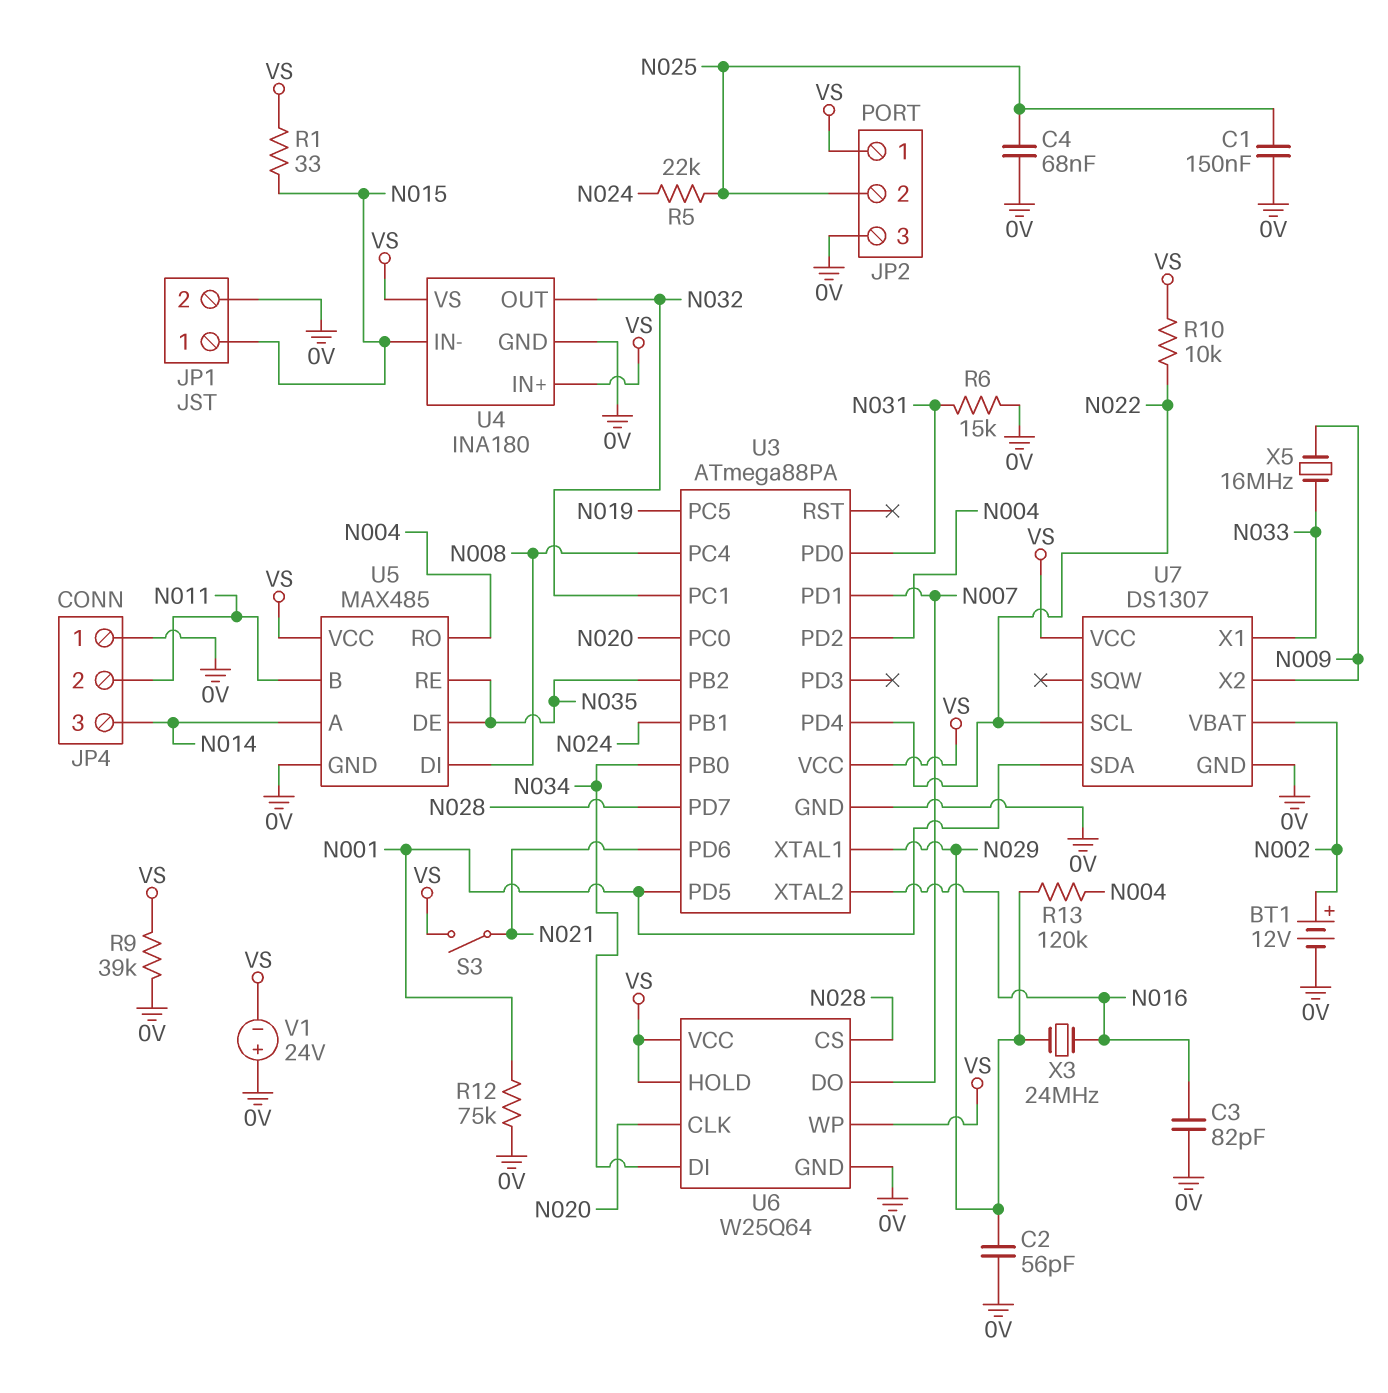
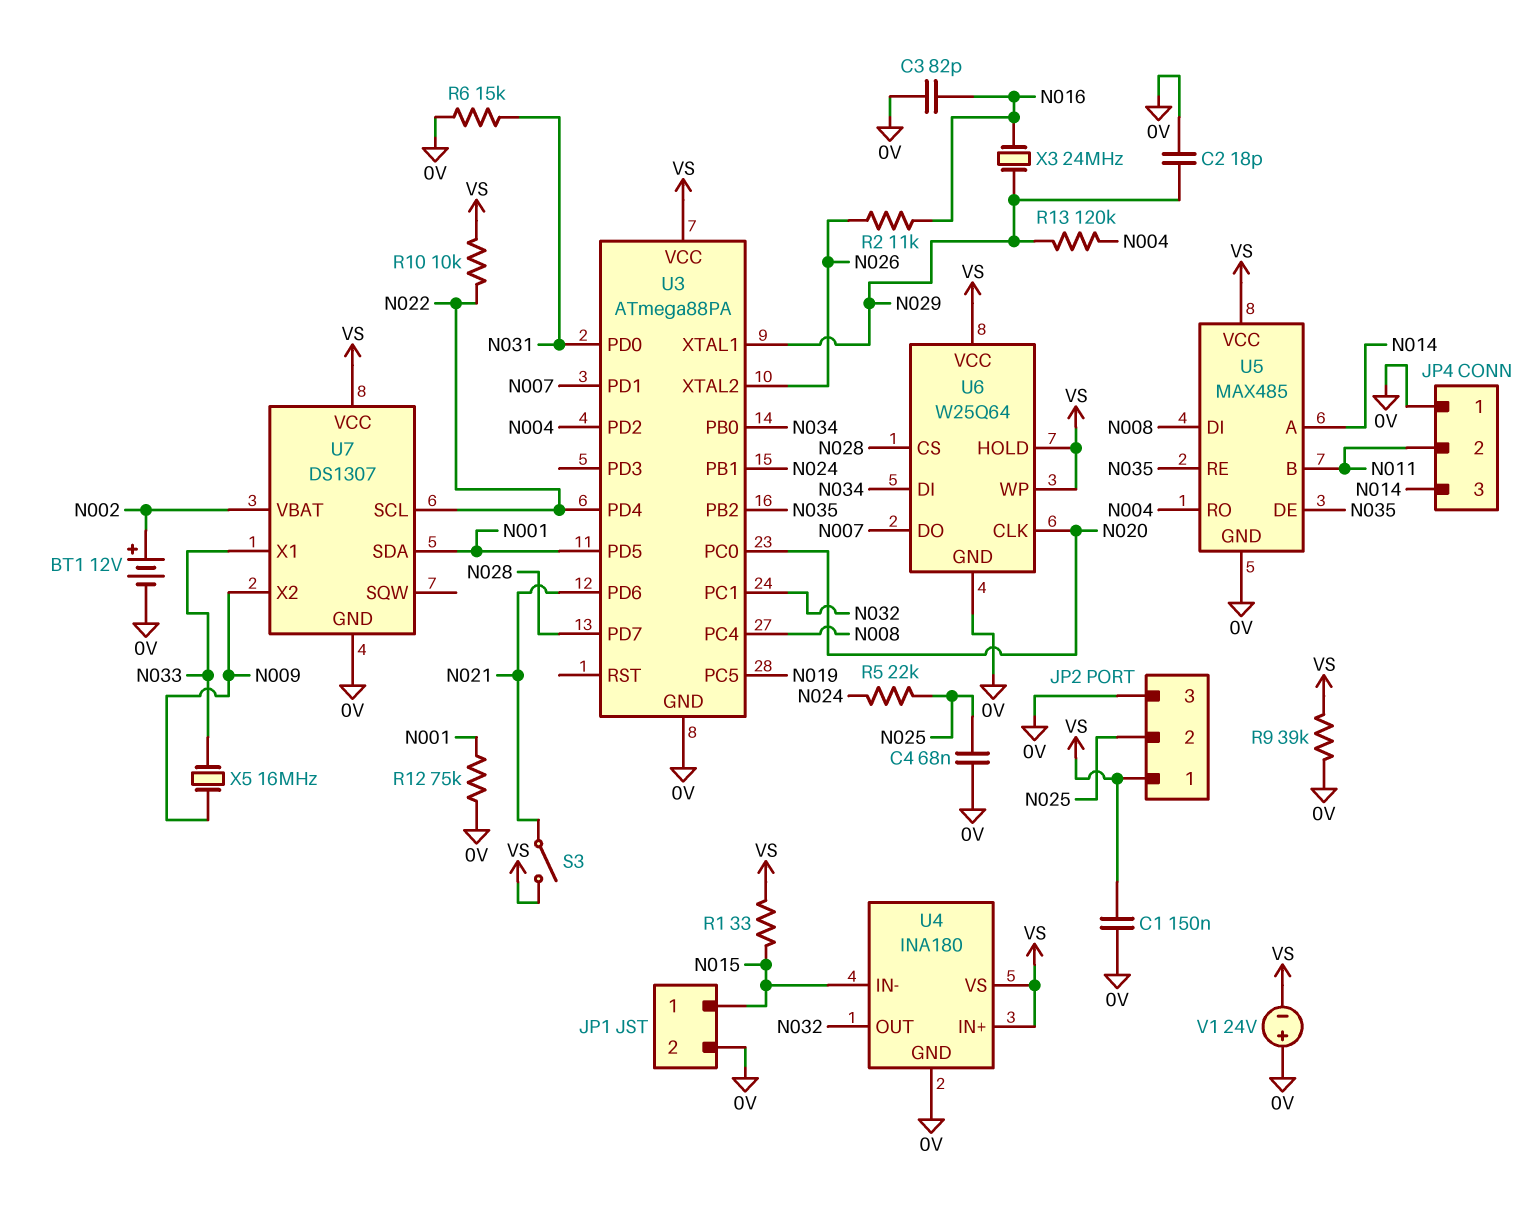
C1: 150nF (0V, N025) -> 150nF (0V, VS)
C2: 56pF (0V, N029) -> 18pF (0V, N029)
R2: none -> 11k (N016, N026)
U3 pin XTAL2: N016 -> N026

